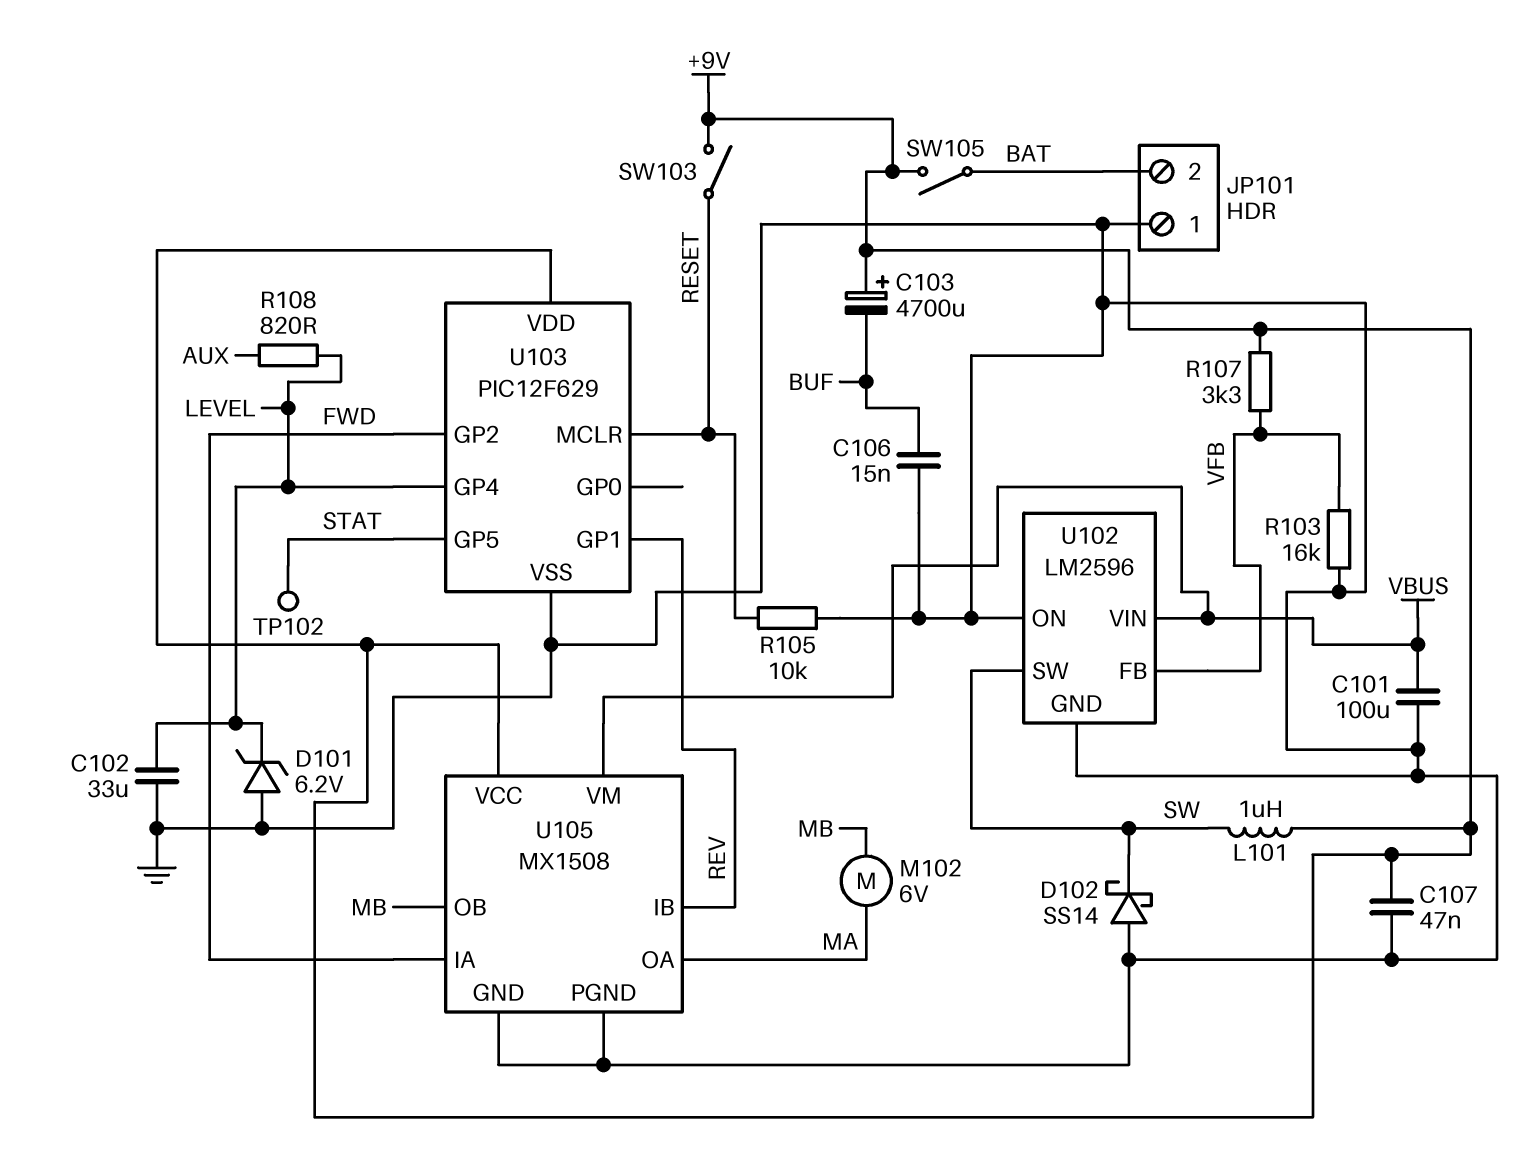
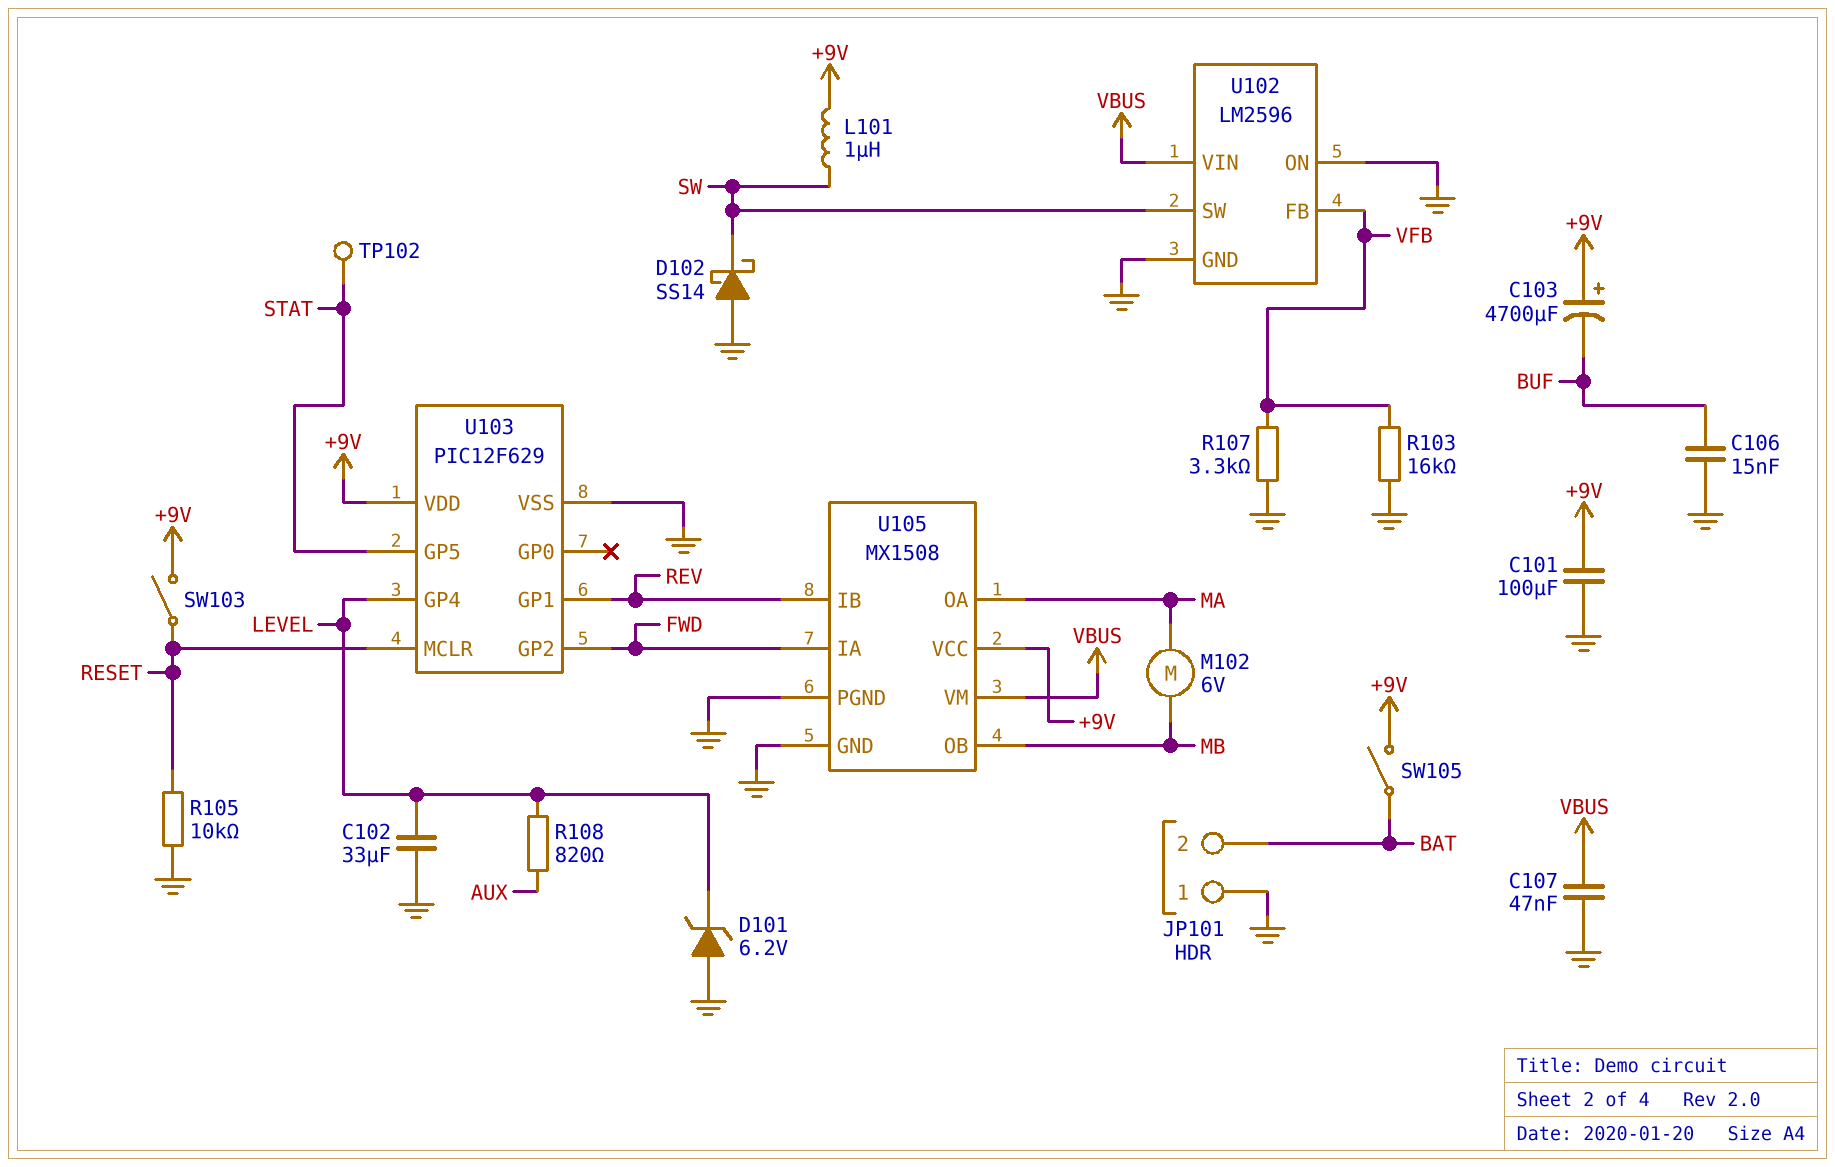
C101: 100uF (GND, VBUS) -> 100uF (+9V, GND)
C107: 47nF (+9V, GND) -> 47nF (GND, VBUS)
R107: 3.3k (+9V, VFB) -> 3.3k (GND, VFB)

